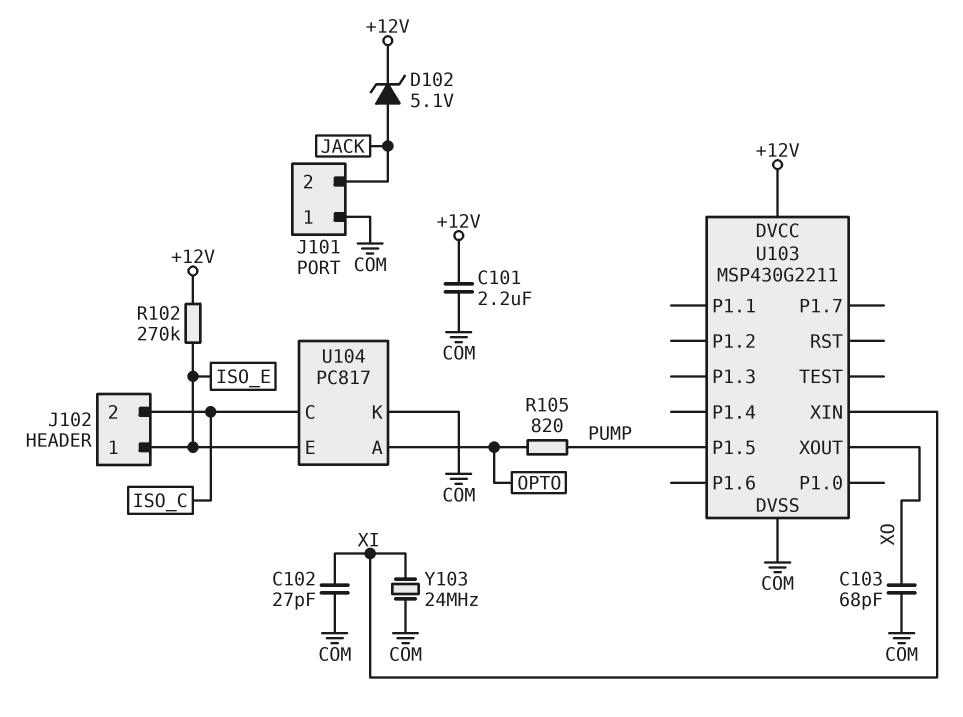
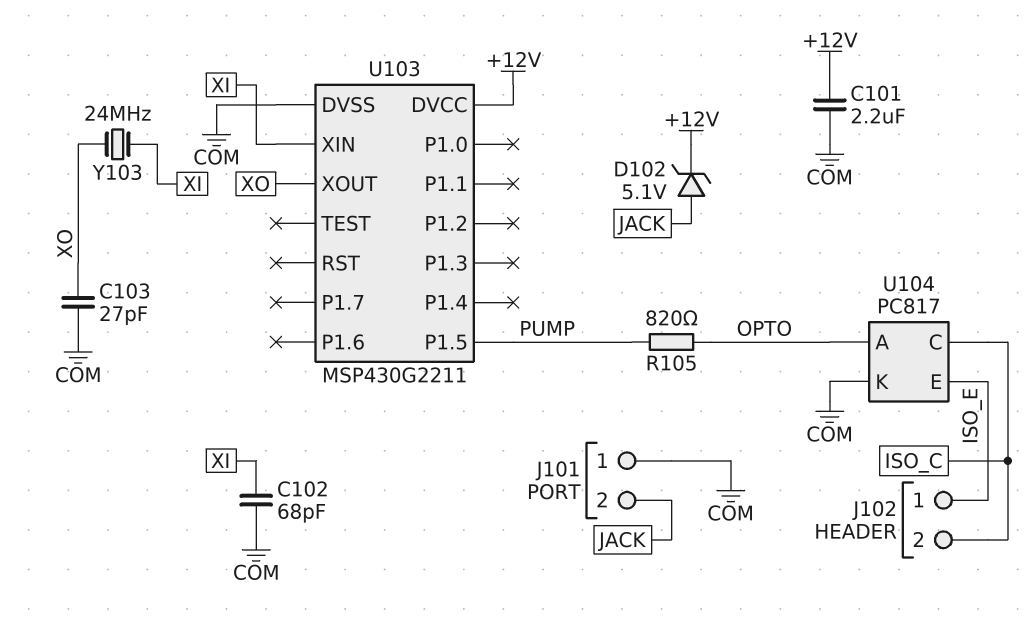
C102: 27pF (COM, XI) -> 68pF (COM, XI)
C103: 68pF (COM, XO) -> 27pF (COM, XO)
R102: 270k (+12V, ISO_E) -> none
Y103: 24MHz (COM, XI) -> 24MHz (XI, XO)

